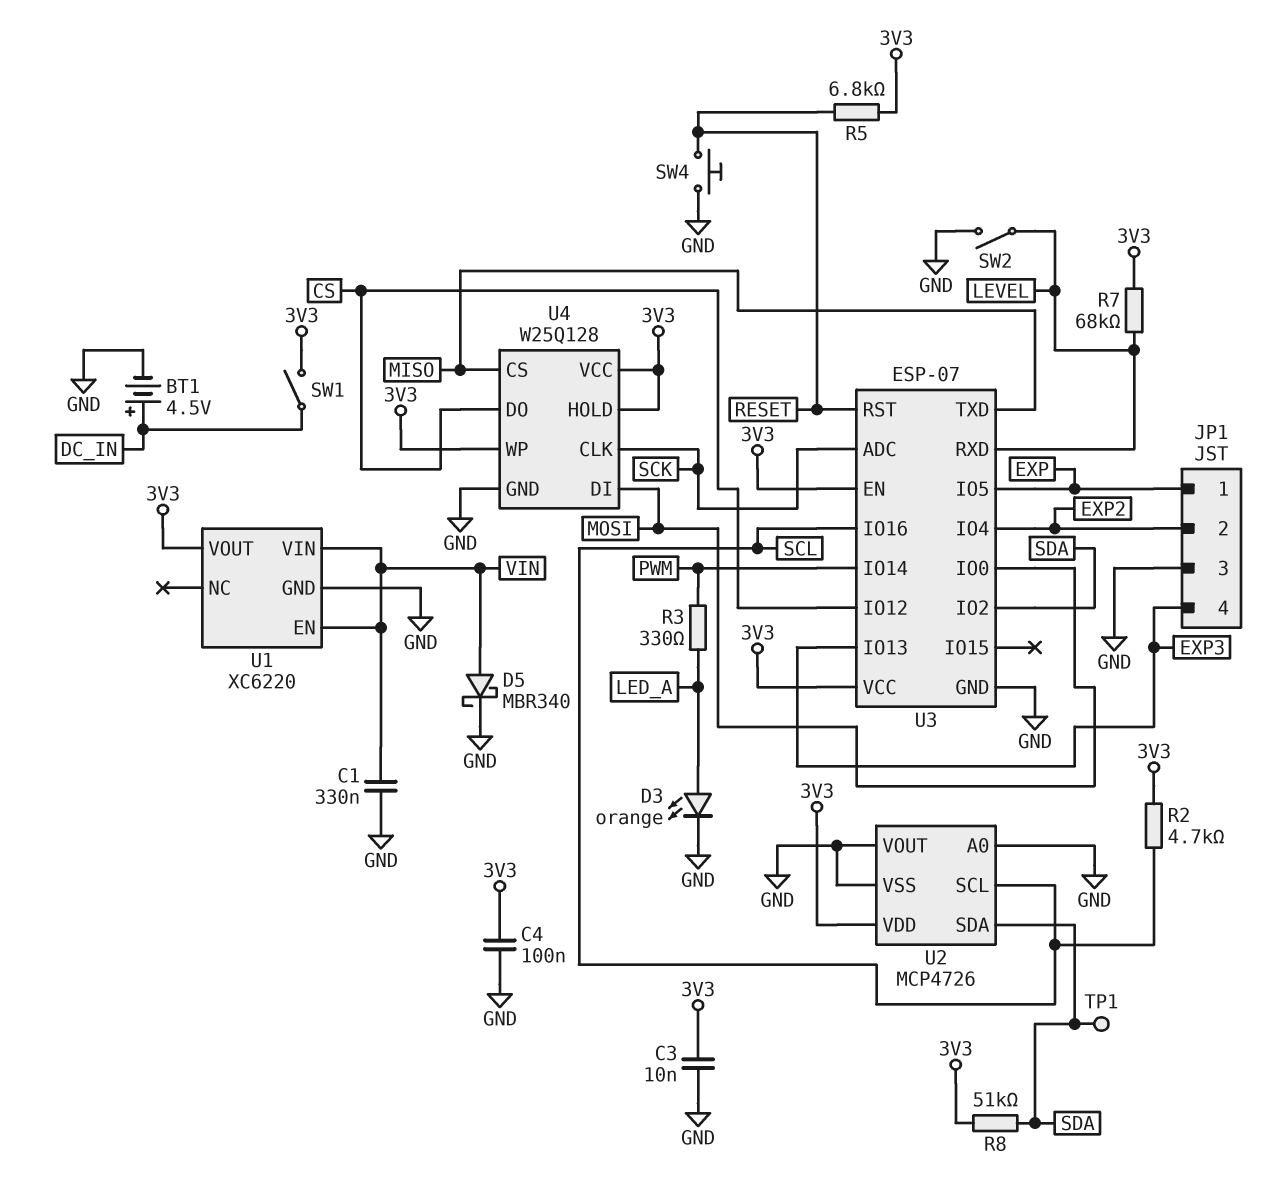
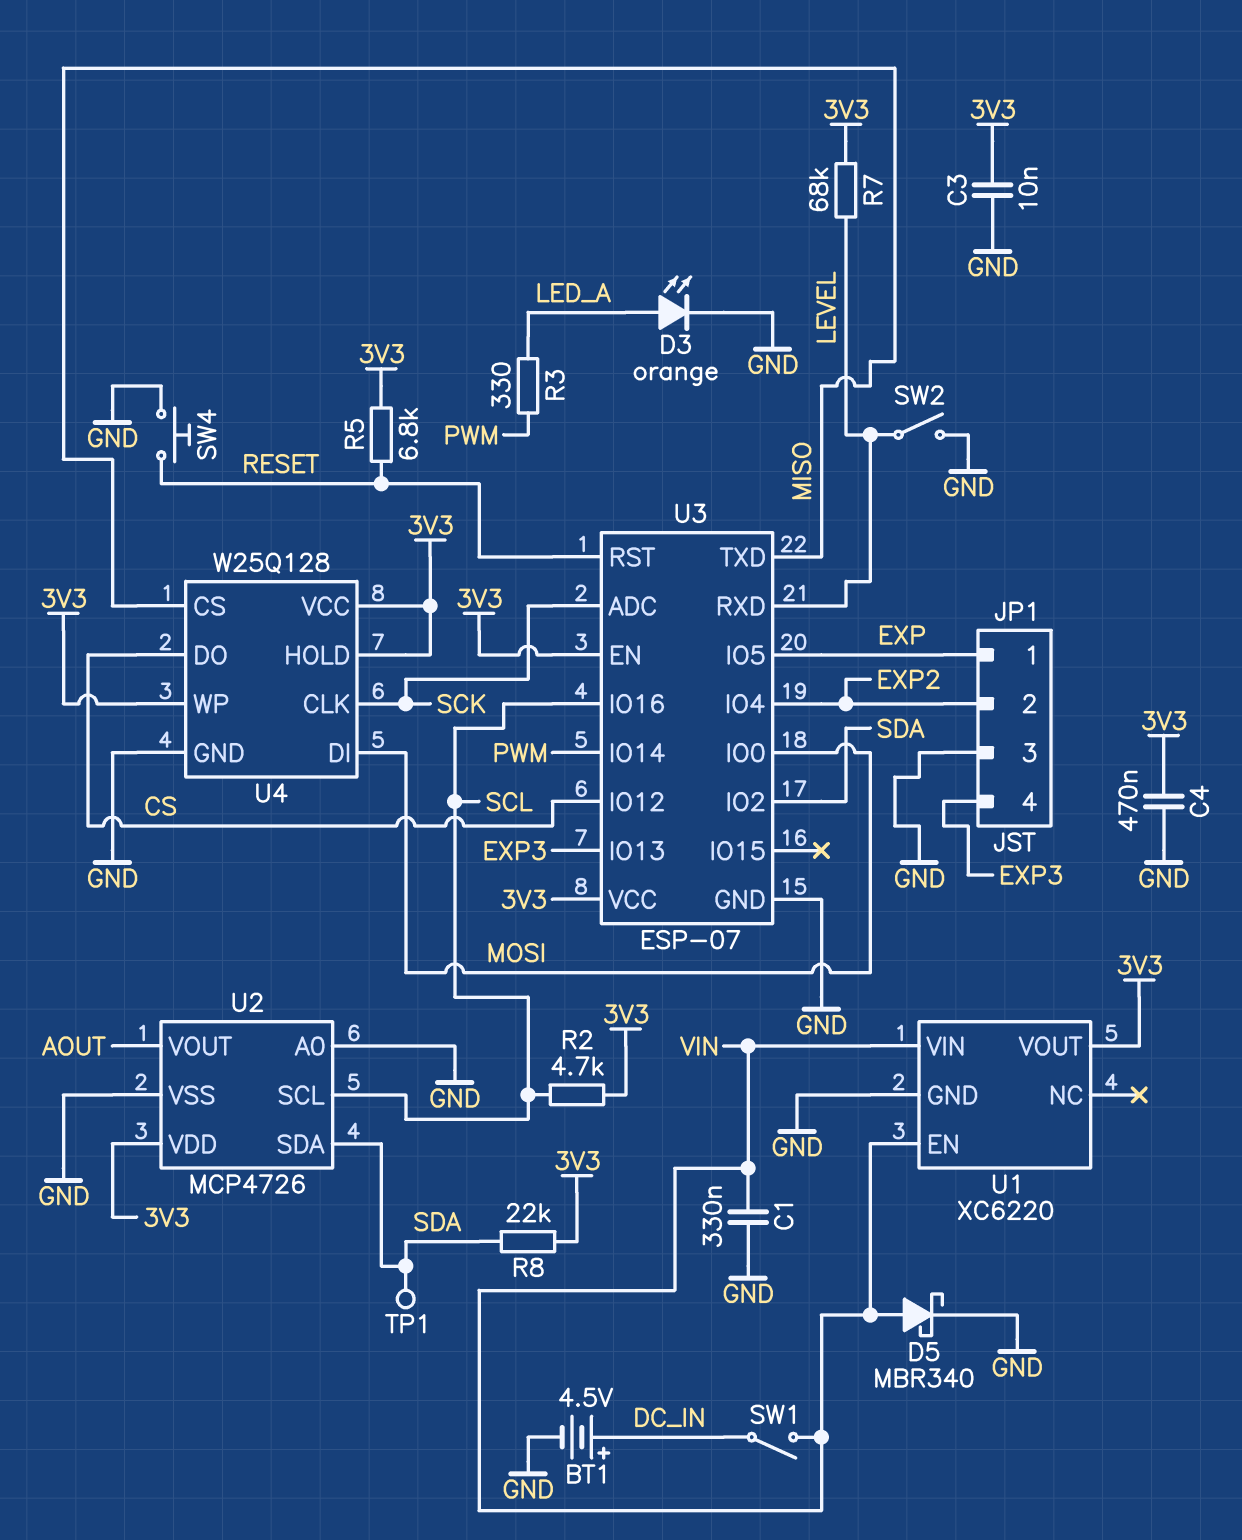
C4: 100nF (3V3, GND) -> 470nF (3V3, GND)
R8: 51k (3V3, SDA) -> 22k (3V3, SDA)
SW1: switch (3V3, DC_IN) -> switch (DC_IN, VIN)
U2 pin VOUT: GND -> AOUT

